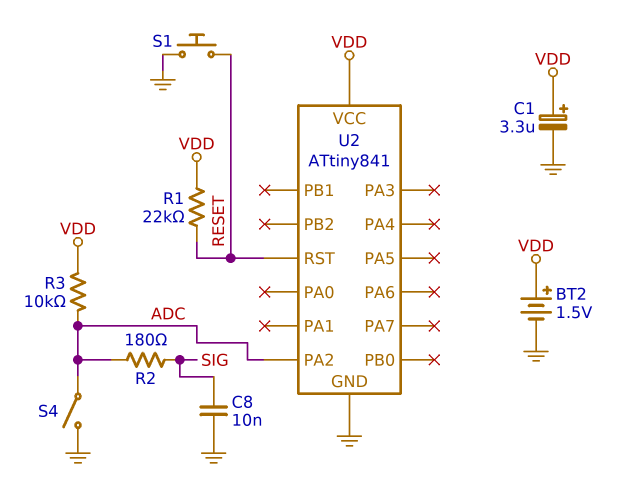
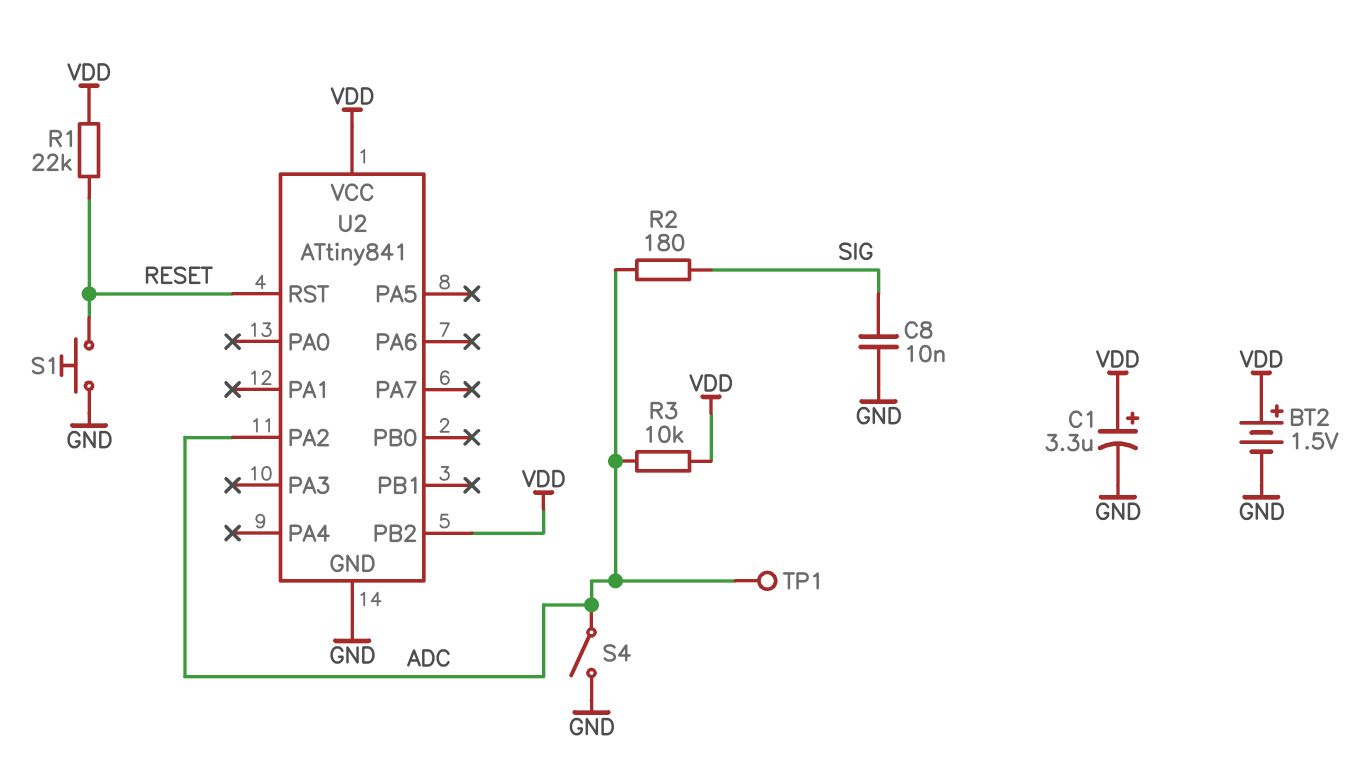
TP1: none -> test point (ADC)
U2 pin PB2: none -> VDD

